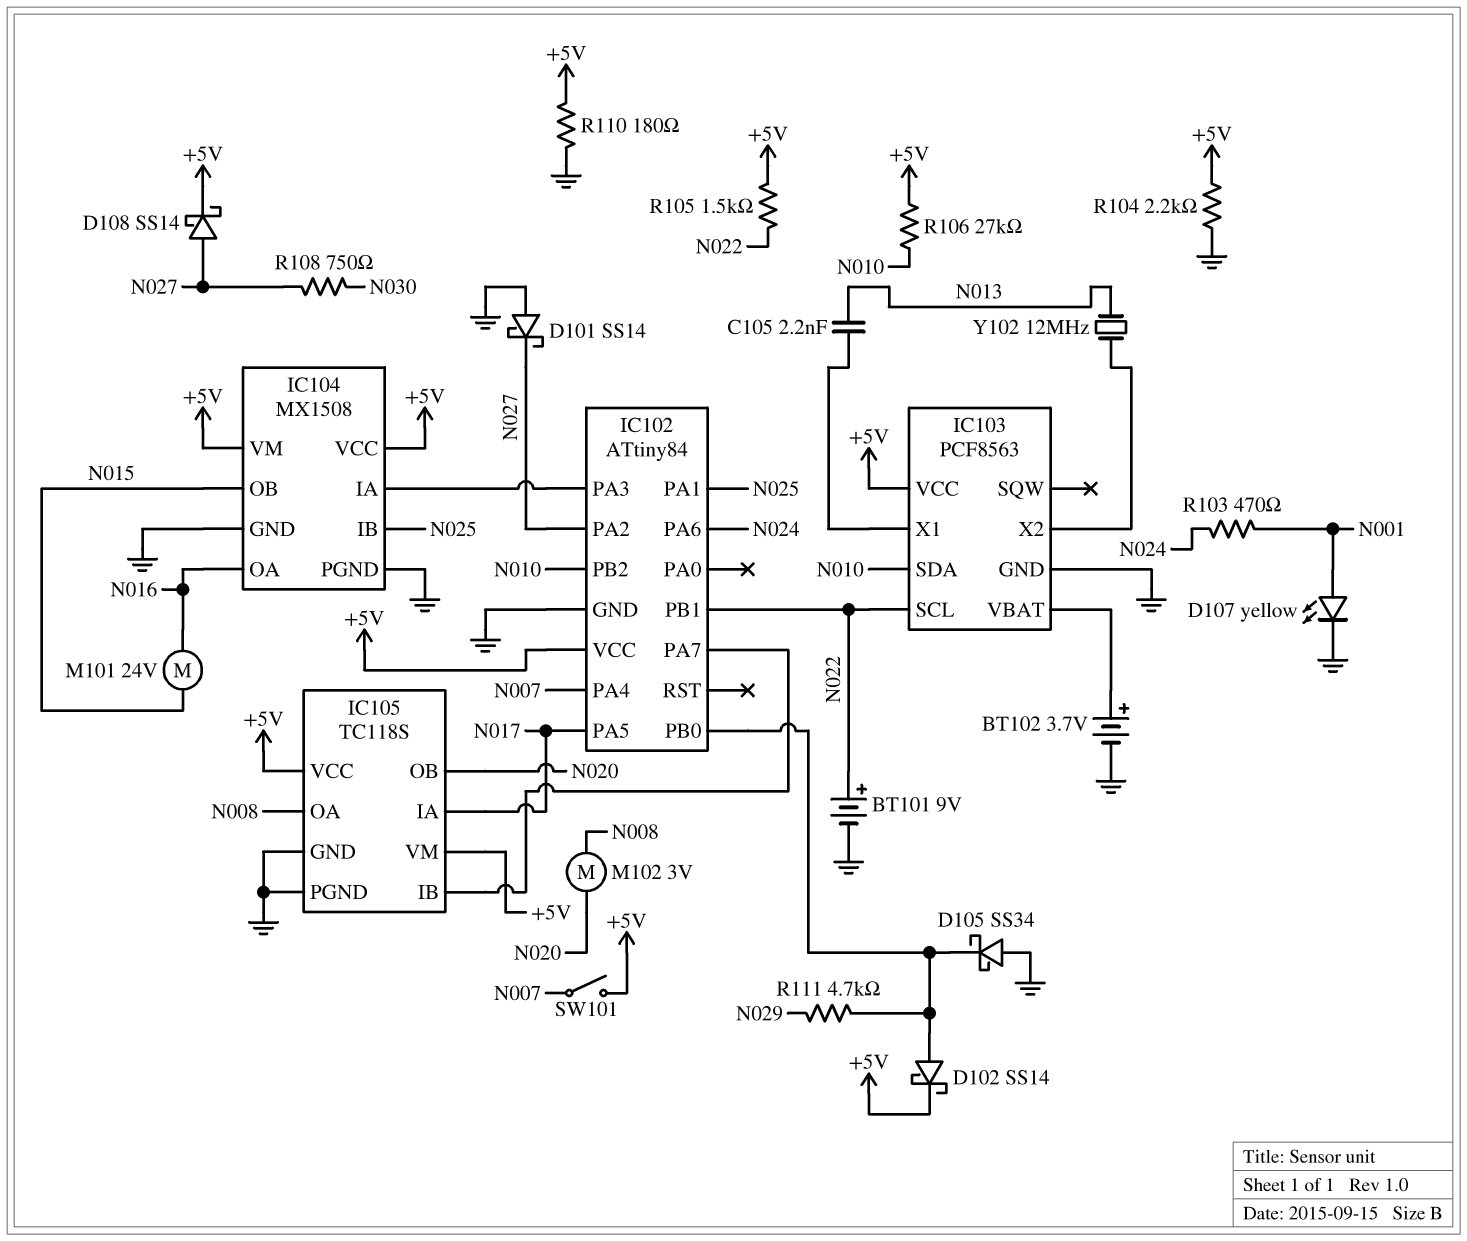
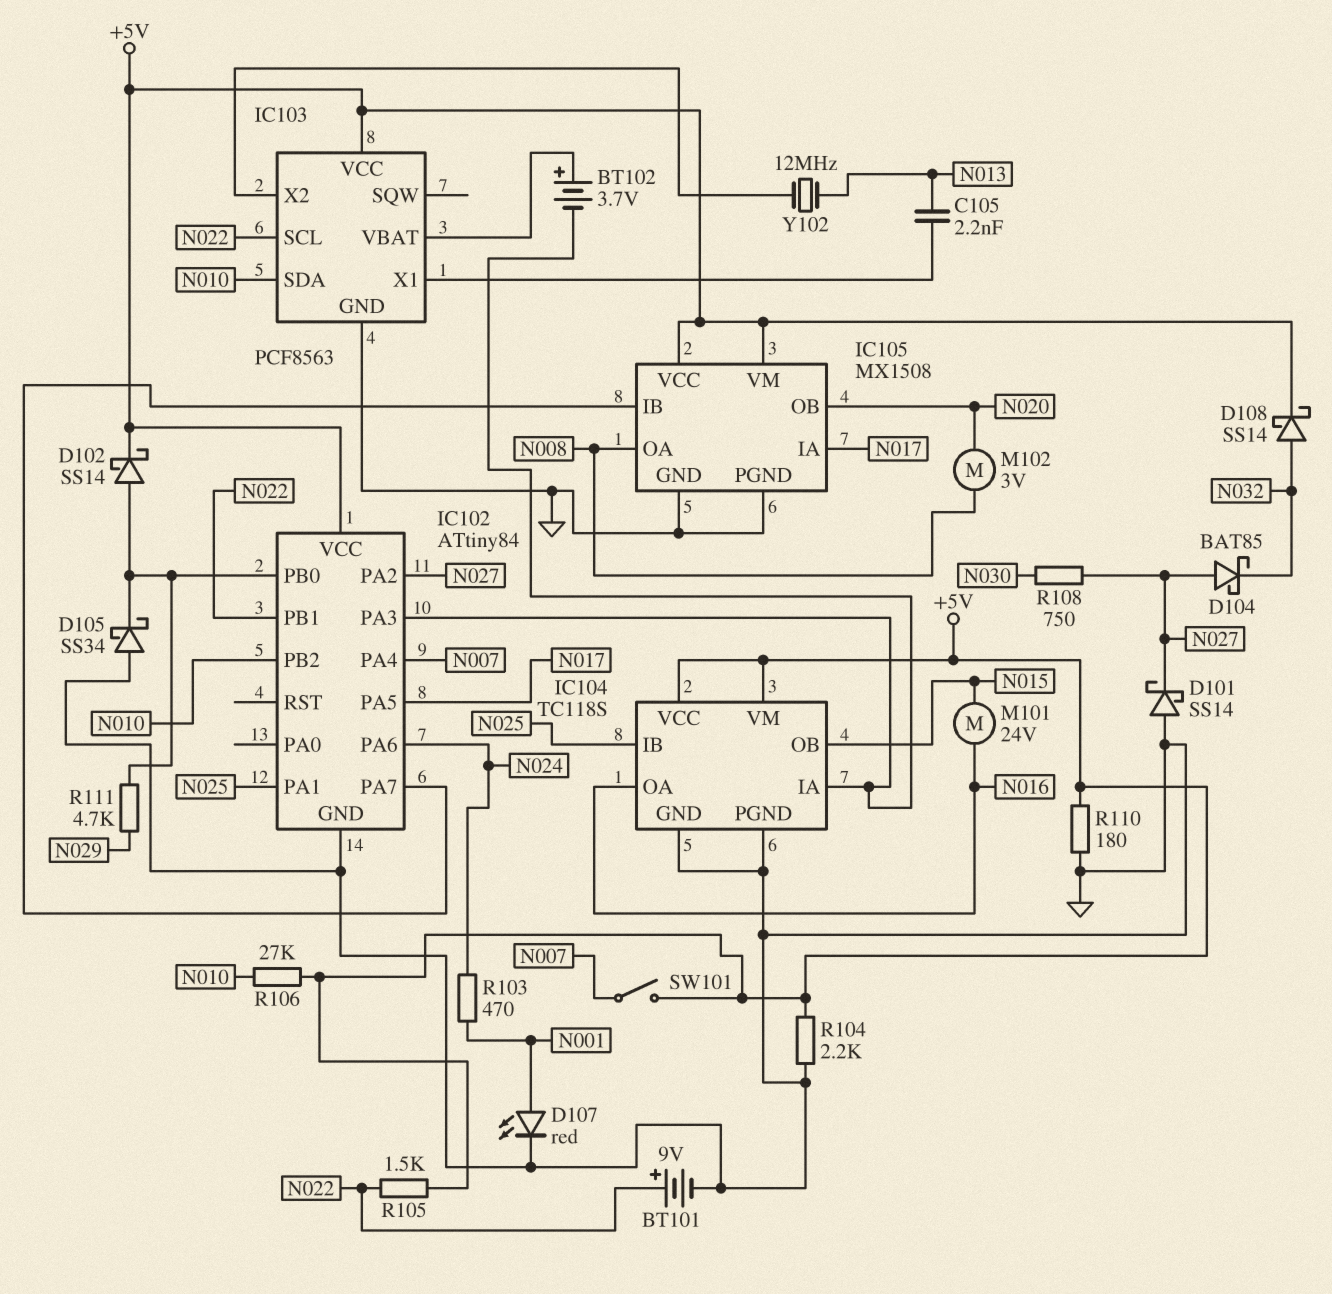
BT102: 3.7V (plus IC103/VBAT, minus GND) -> 3.7V (plus IC103/VBAT, minus IC102/PA3)
D104: none -> schottky BAT85 (A N027, K N032)
D107: LED yellow (A N001, K GND) -> LED red (A N001, K GND)
D108: schottky SS14 (A N027, K +5V) -> schottky SS14 (A N032, K +5V)
IC104: MX1508 -> TC118S
IC105: TC118S -> MX1508

